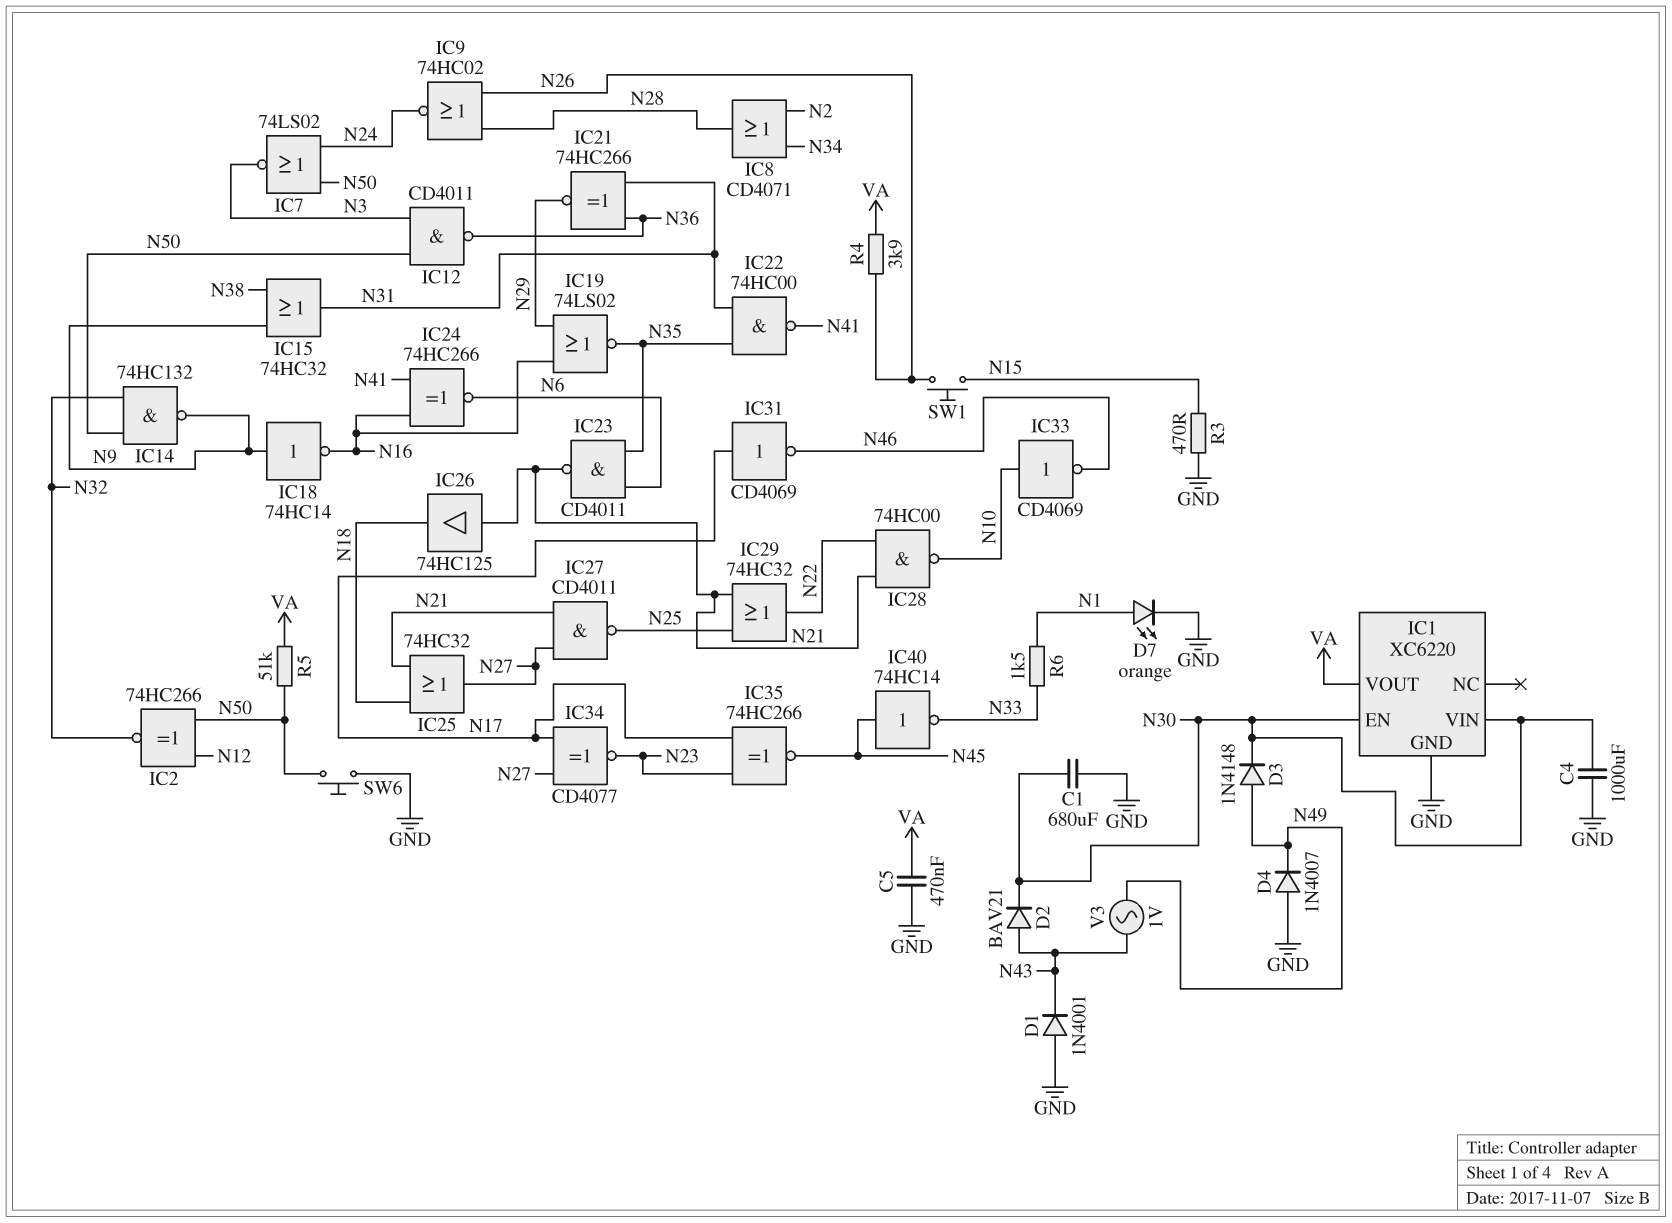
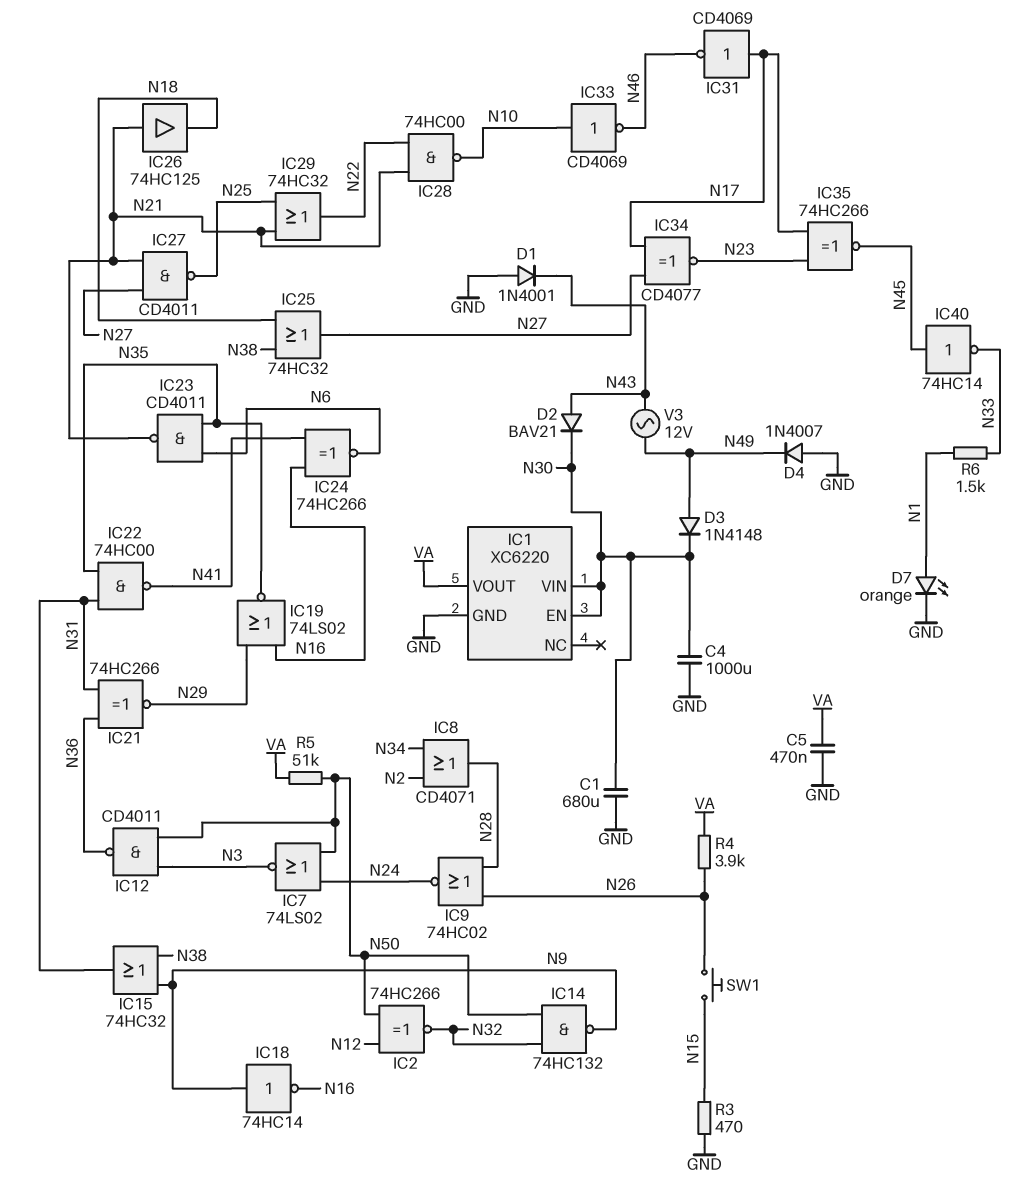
IC25: OR 74HC32 (in N18, in N21, out N27) -> OR 74HC32 (in N18, in N38, out N27)
SW6: button (GND, N50) -> none
V3: AC 1V (N43, N49) -> AC 12V (N43, N49)

